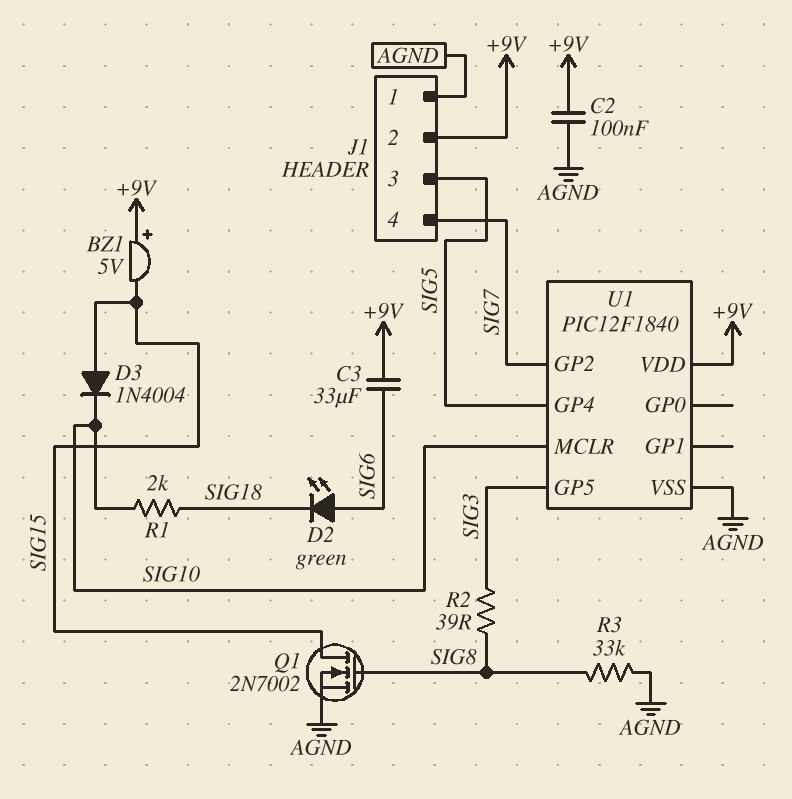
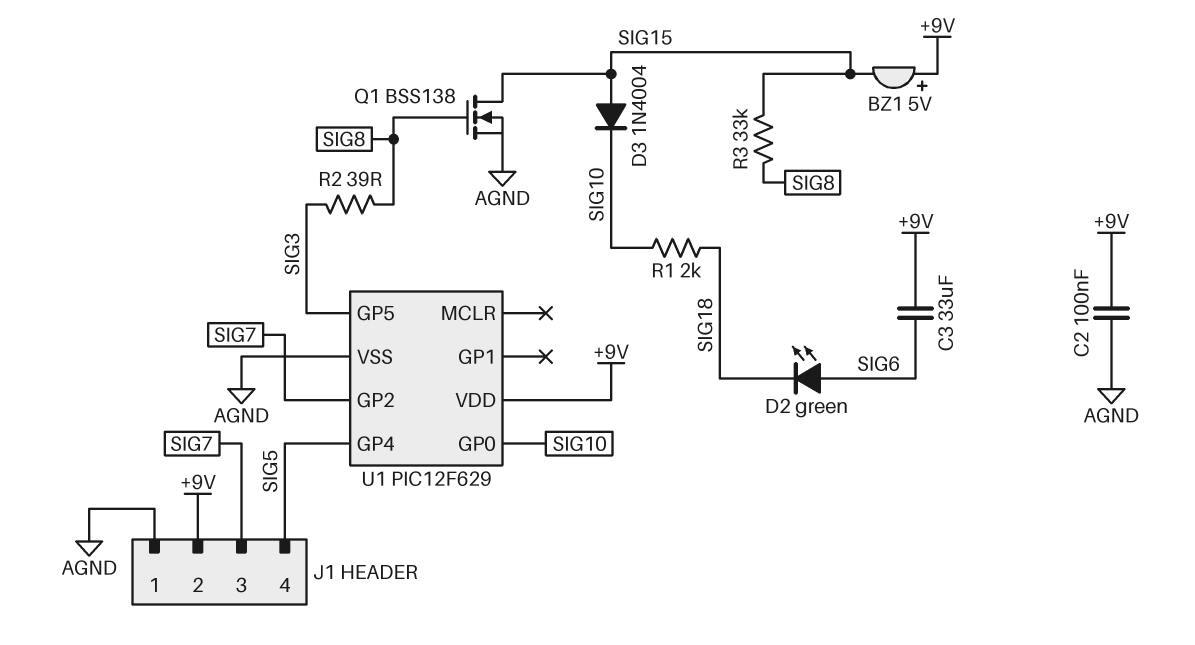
J1 pin 3: SIG5 -> SIG7
J1 pin 4: SIG7 -> SIG5
Q1: NMOS 2N7002 (G SIG8, D SIG15, S AGND) -> NMOS BSS138 (G SIG8, D SIG15, S AGND)
R3: 33k (AGND, SIG8) -> 33k (SIG8, SIG15)
U1: PIC12F1840 -> PIC12F629
U1 pin GP0: none -> SIG10
U1 pin MCLR: SIG10 -> none

